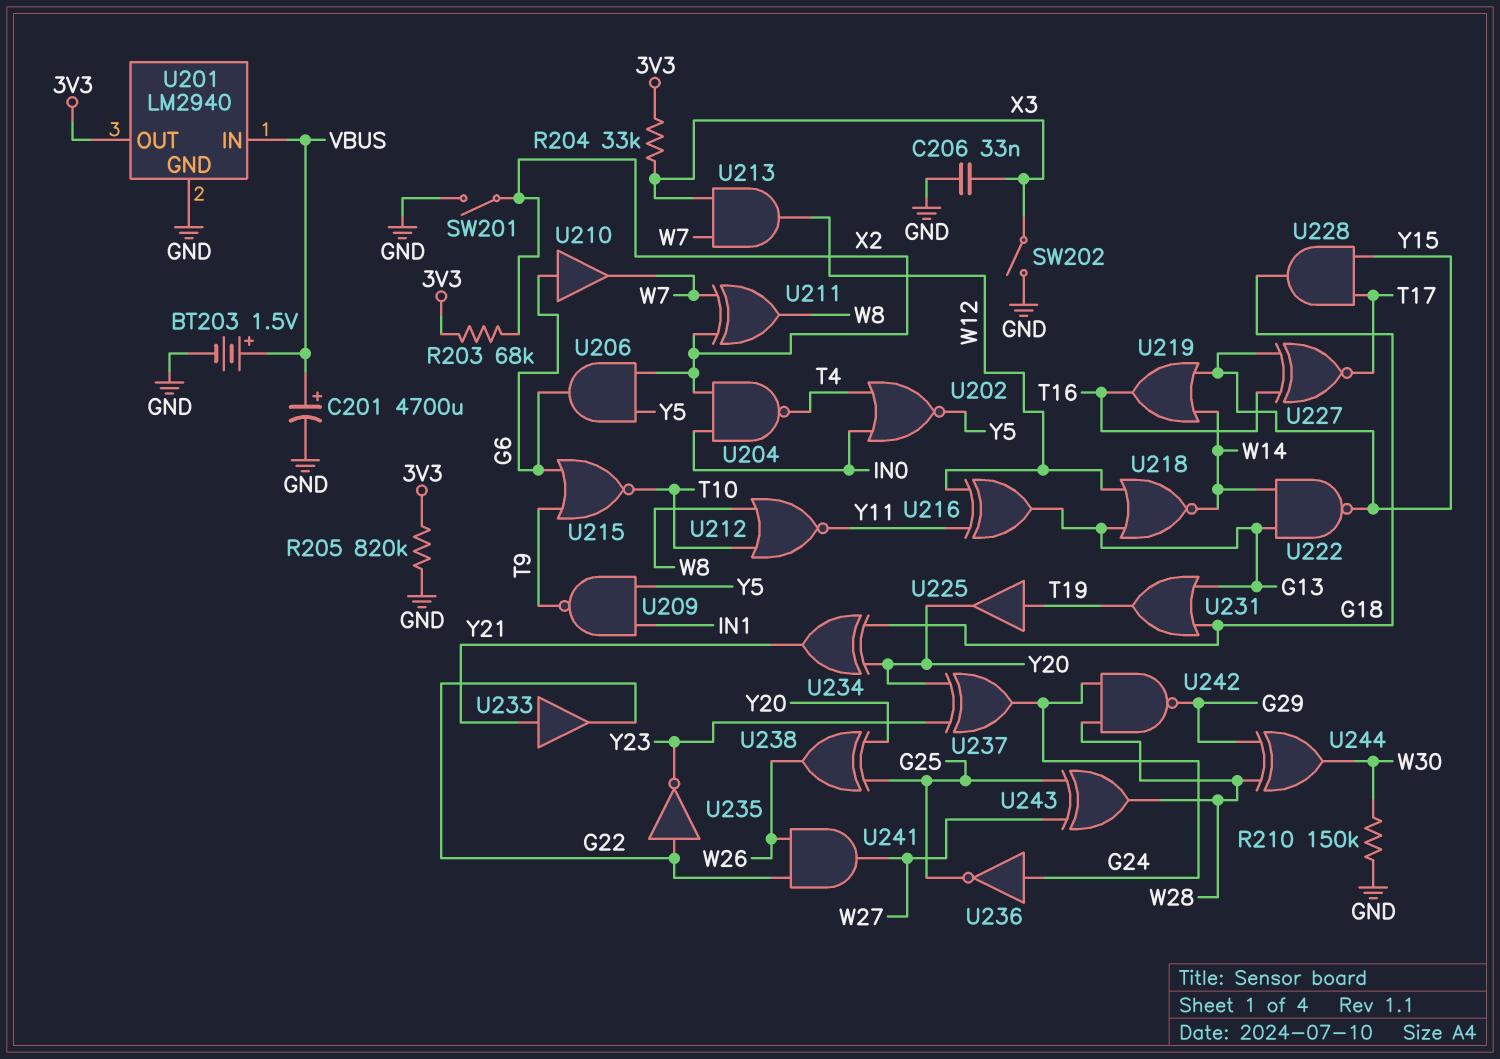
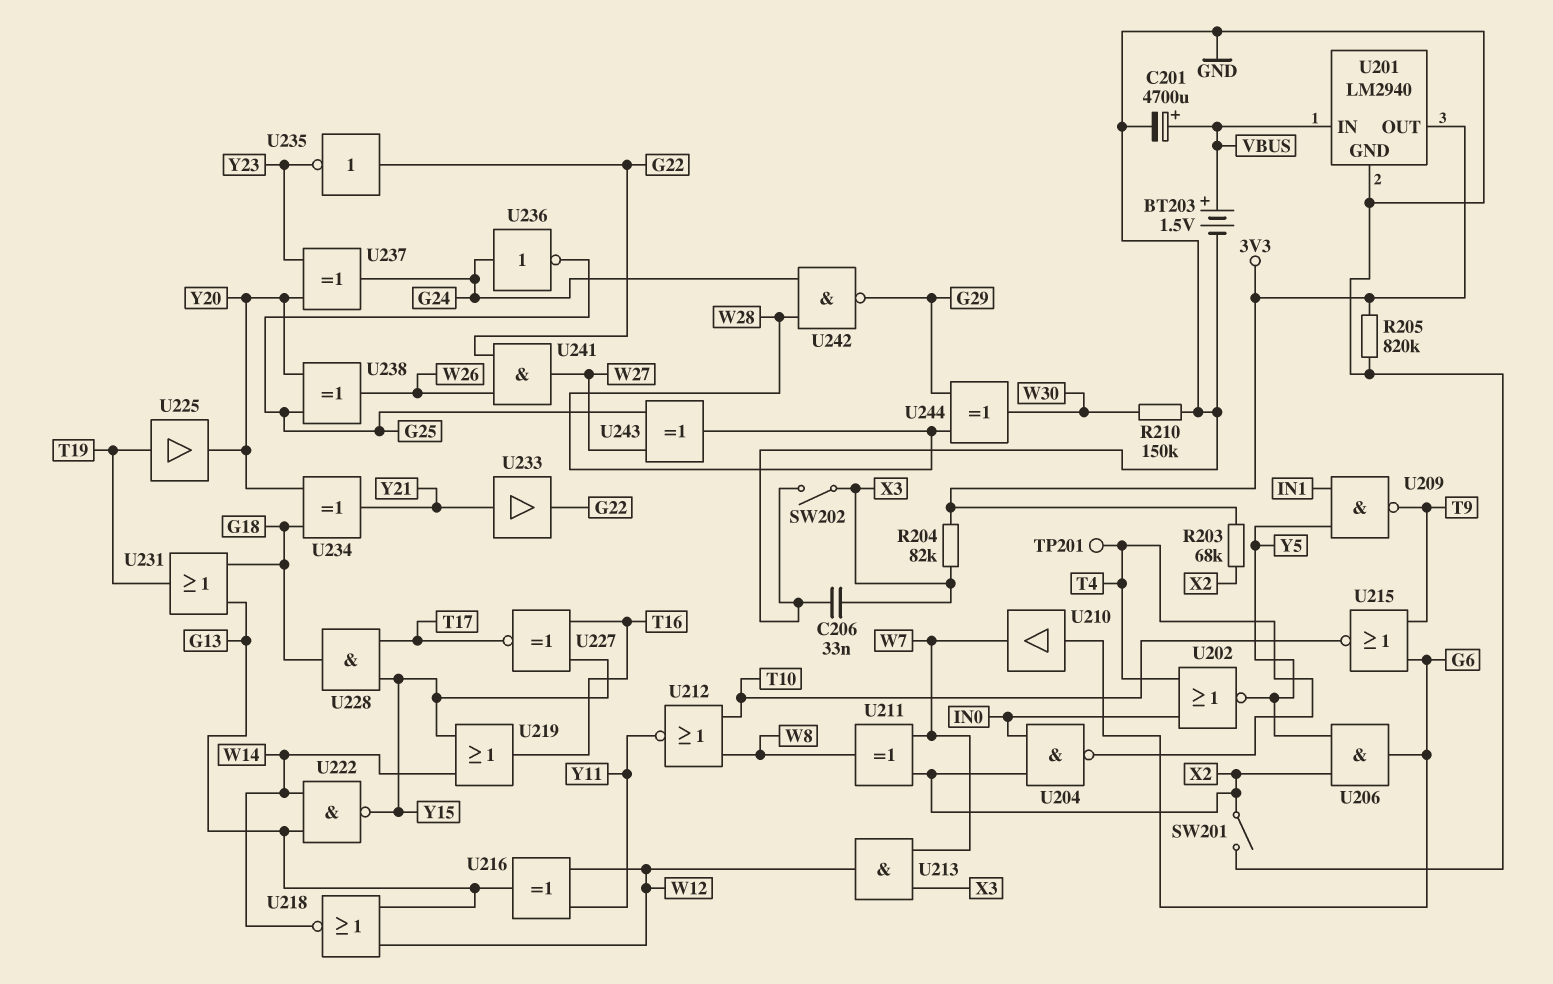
R204: 33k (3V3, X3) -> 82k (3V3, X3)
TP201: none -> test point (T4)

